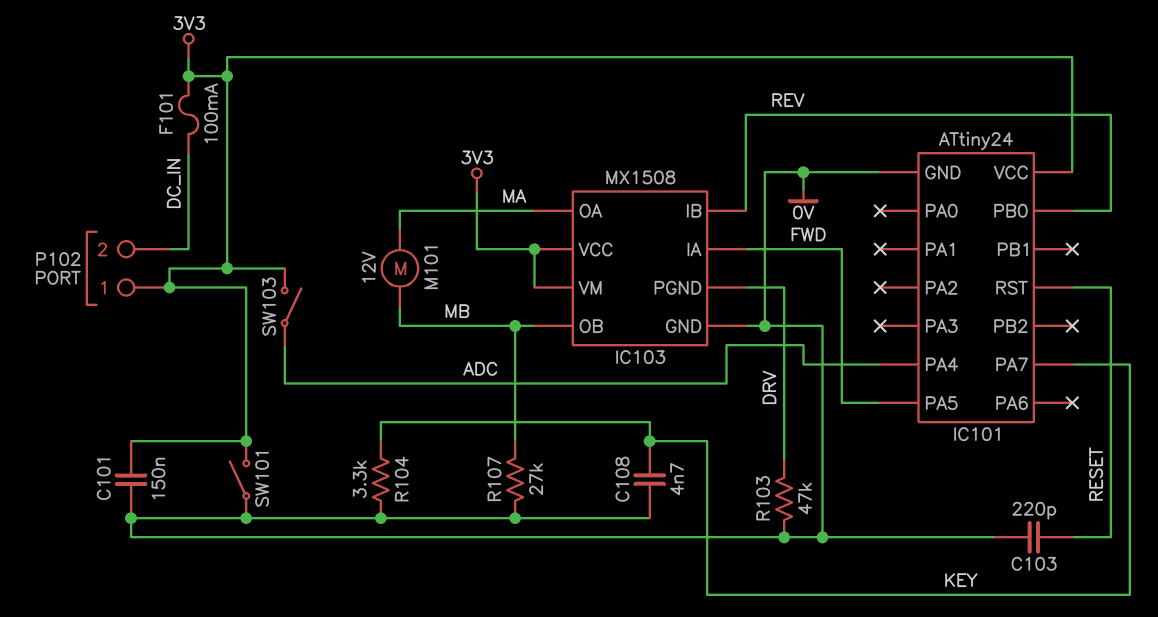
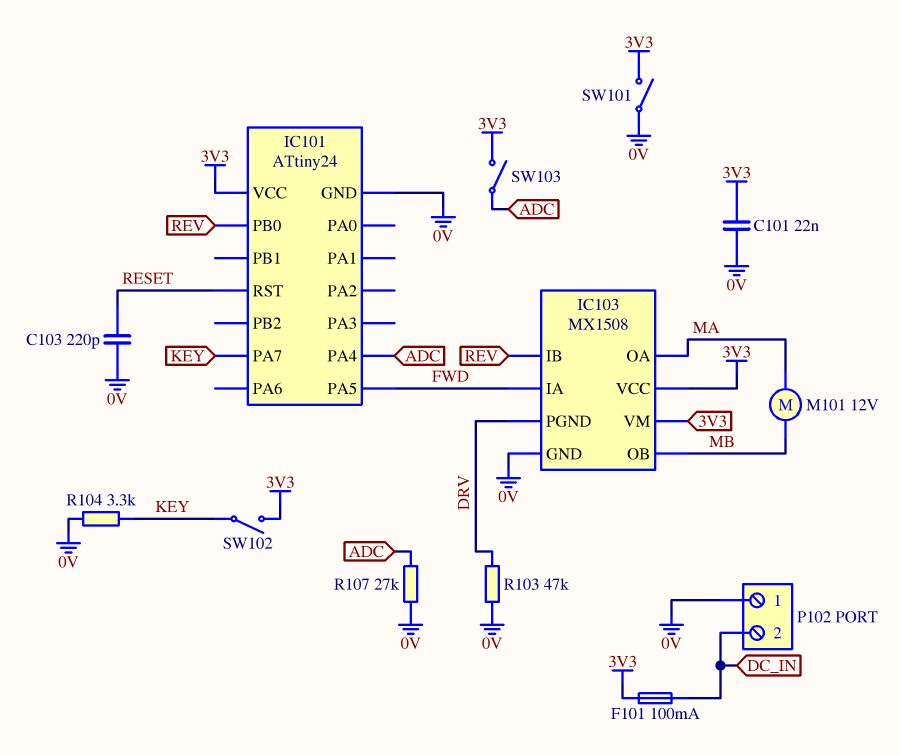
C101: 150nF (0V, 3V3) -> 22nF (0V, 3V3)
C108: 4.7nF (0V, KEY) -> none
P102 pin 1: 3V3 -> 0V
R107: 27k (0V, MB) -> 27k (0V, ADC)
SW102: none -> switch (3V3, KEY)

